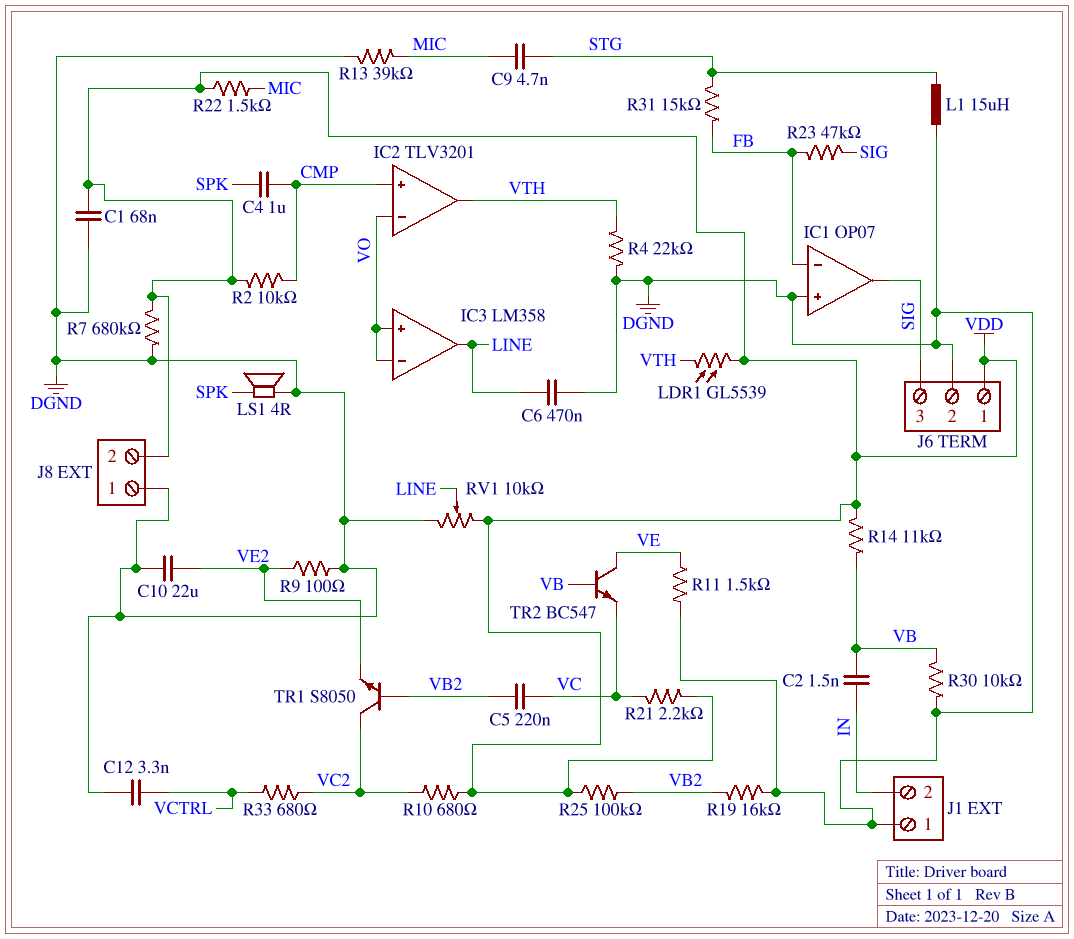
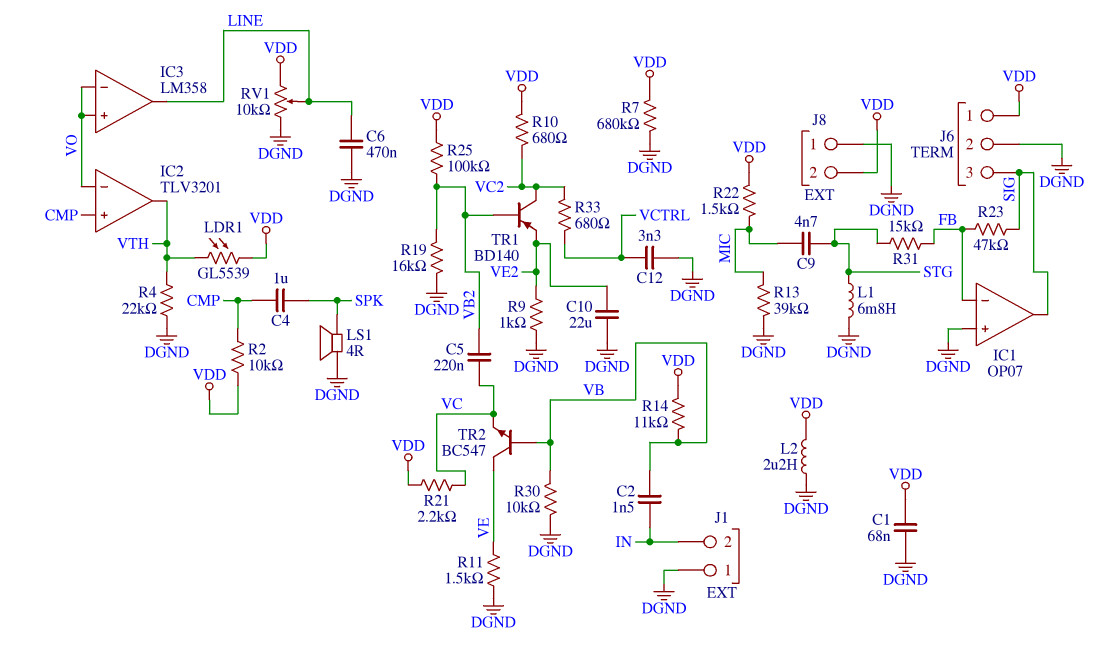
L1: 15uH (DGND, STG) -> 6.8mH (DGND, STG)
L2: none -> 2.2uH (DGND, VDD)
R9: 100 (DGND, VE2) -> 1k (DGND, VE2)
TR1: NPN S8050 (B VB2, C VC2, E VE2) -> PNP BD140 (B VB2, C VC2, E VE2)

